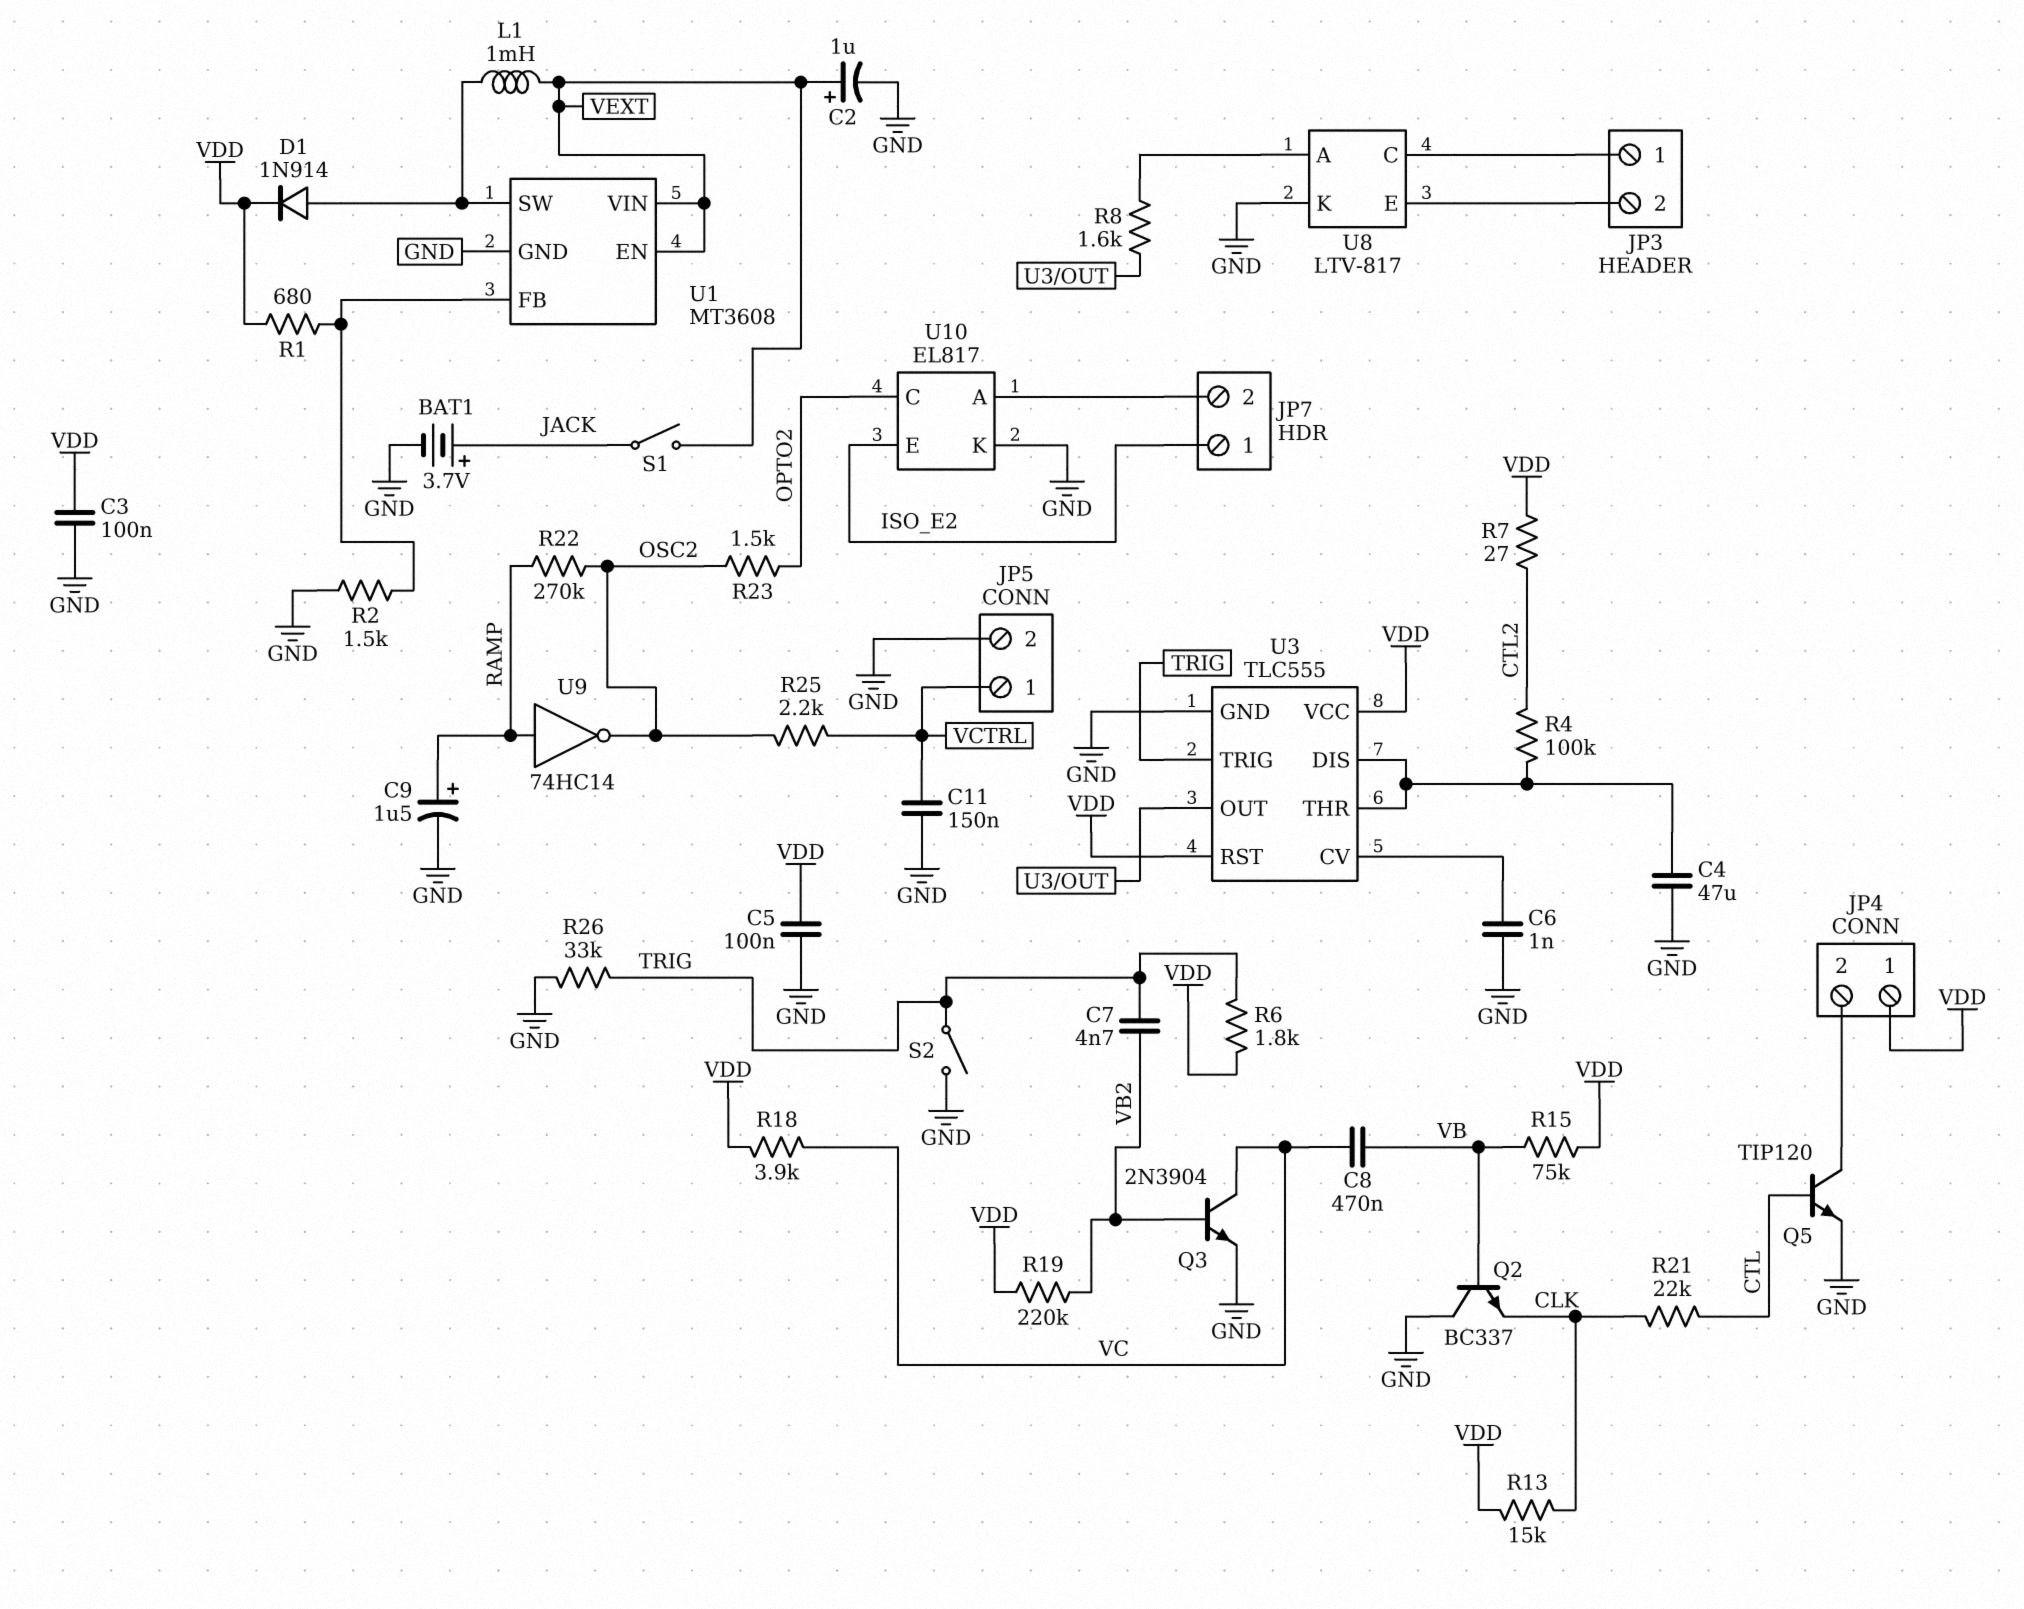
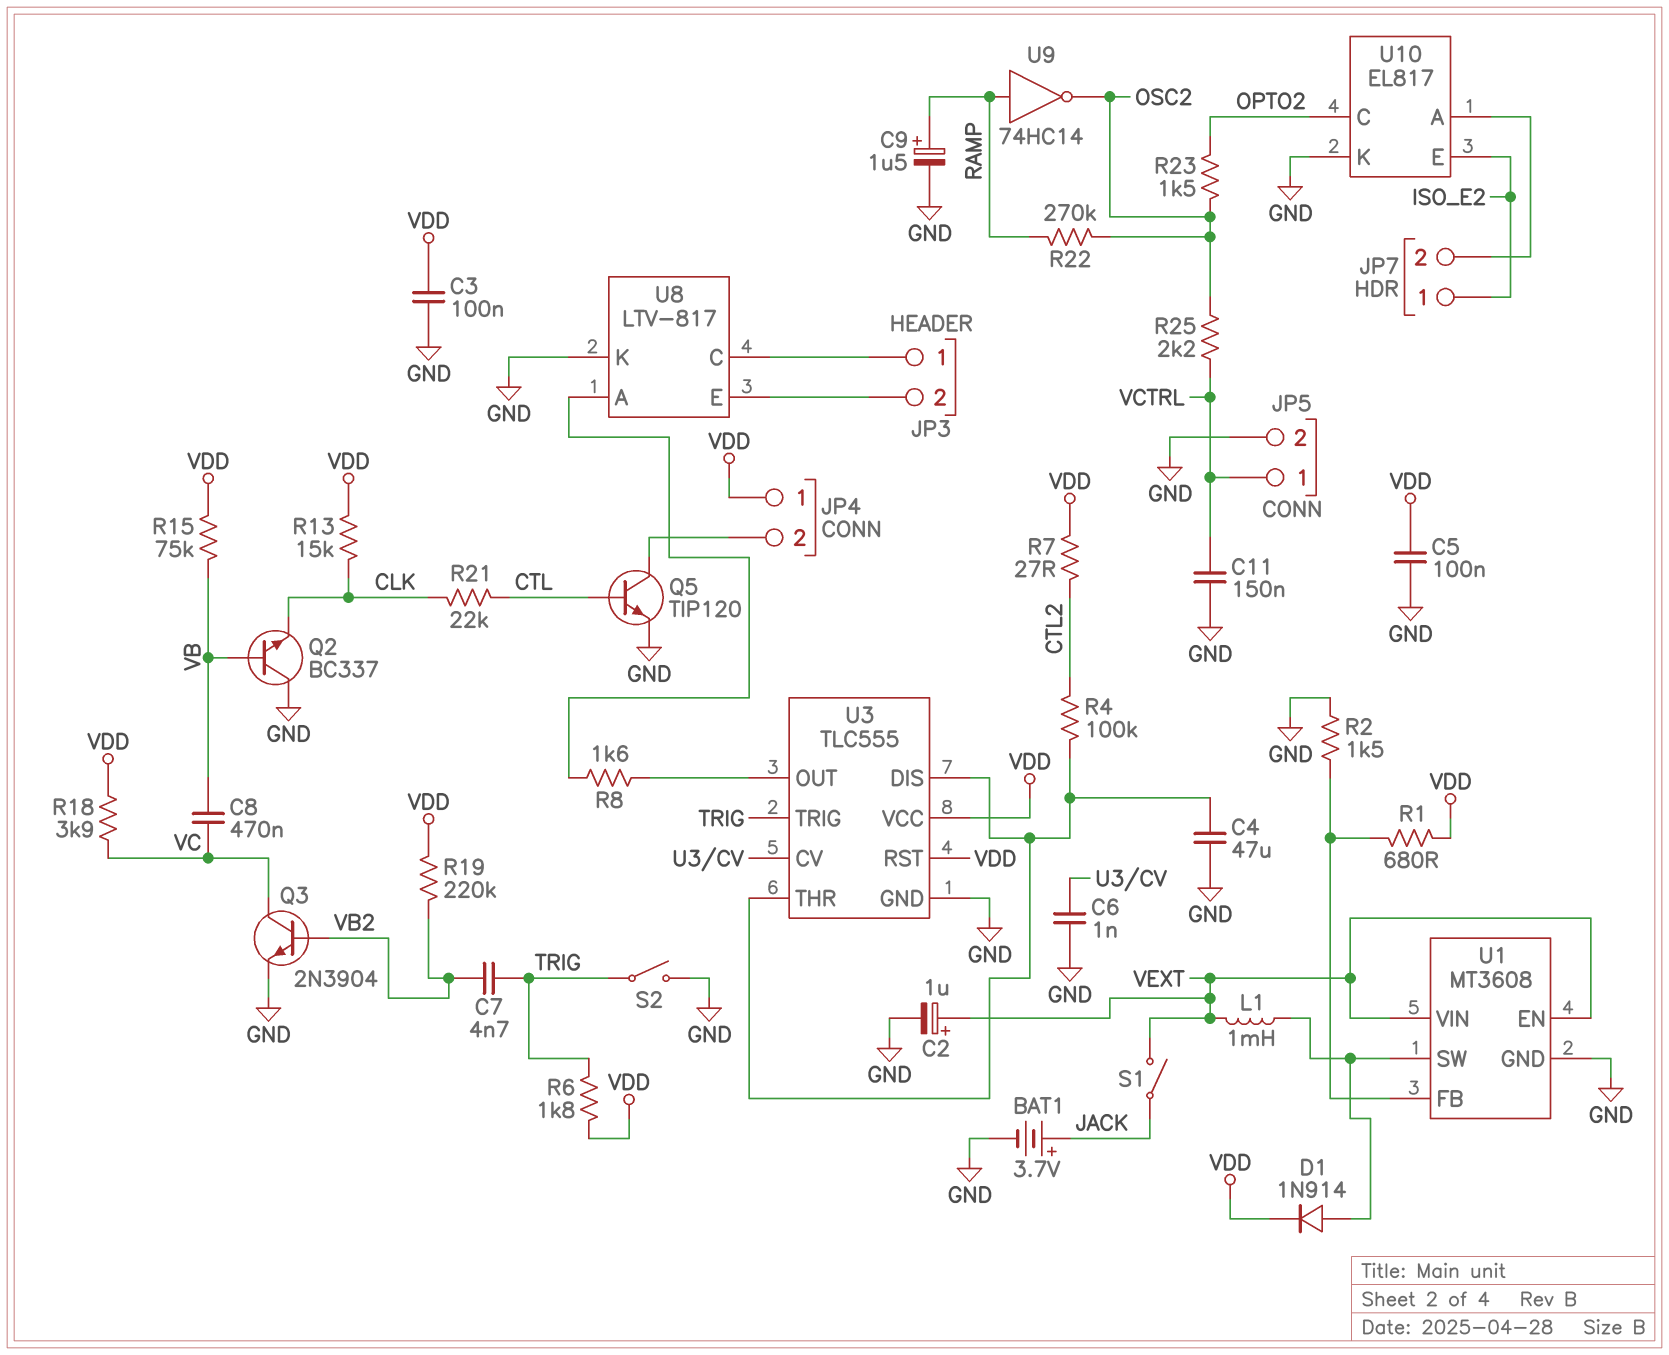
R26: 33k (GND, TRIG) -> none

